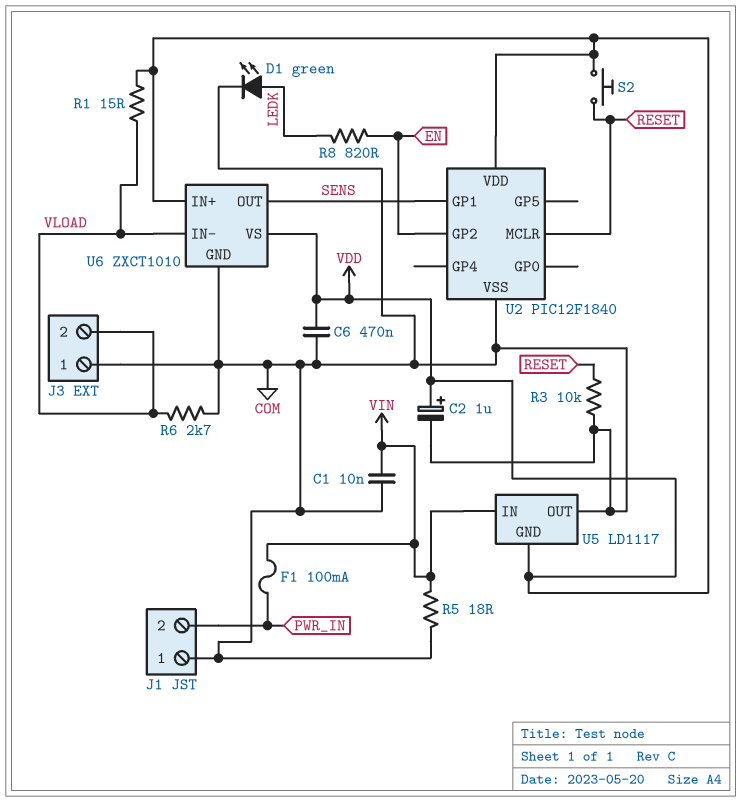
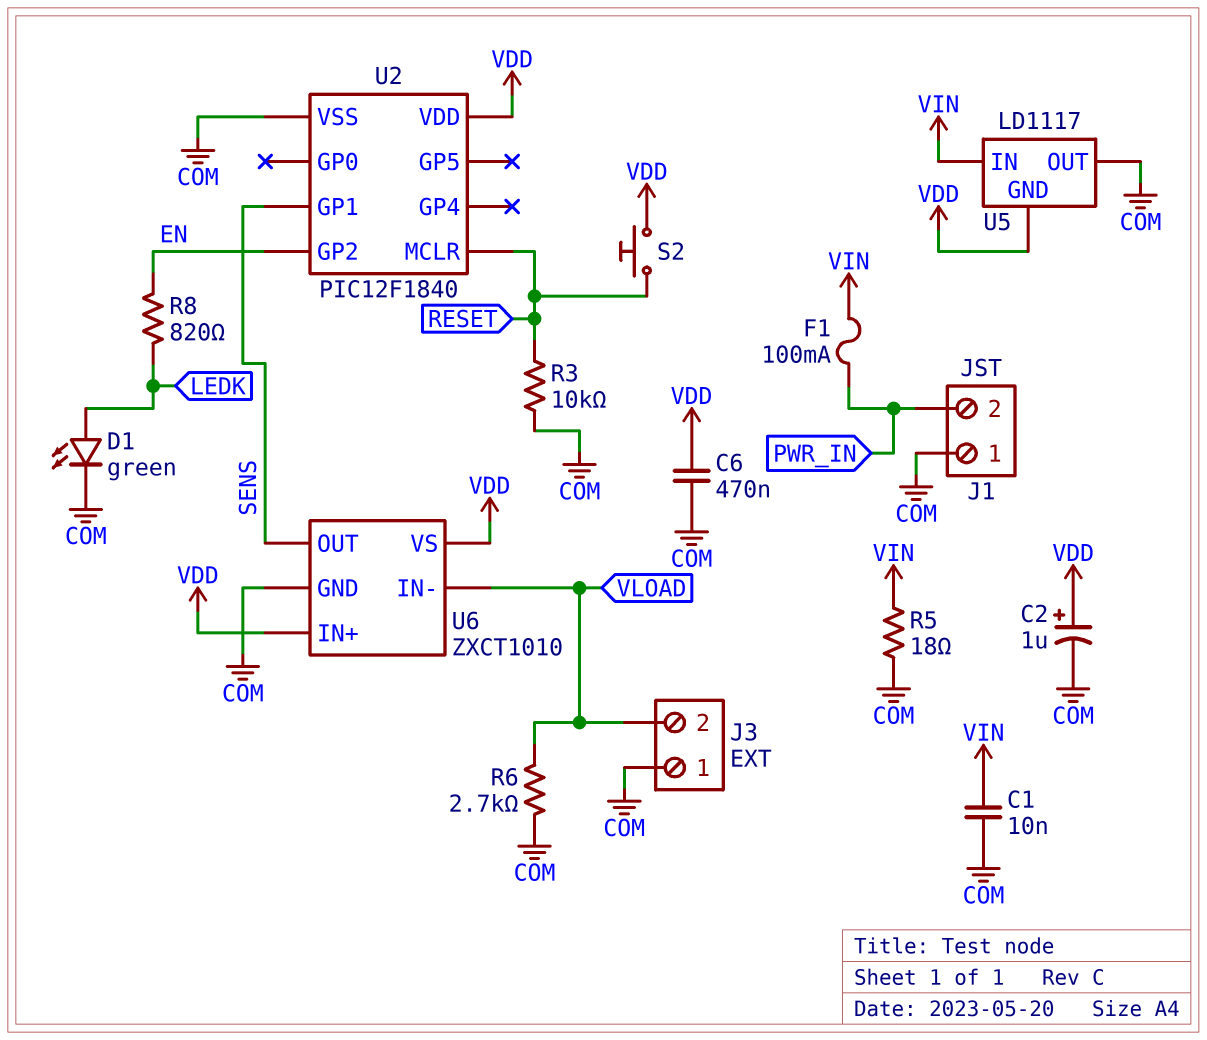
R1: 15 (VDD, VLOAD) -> none

